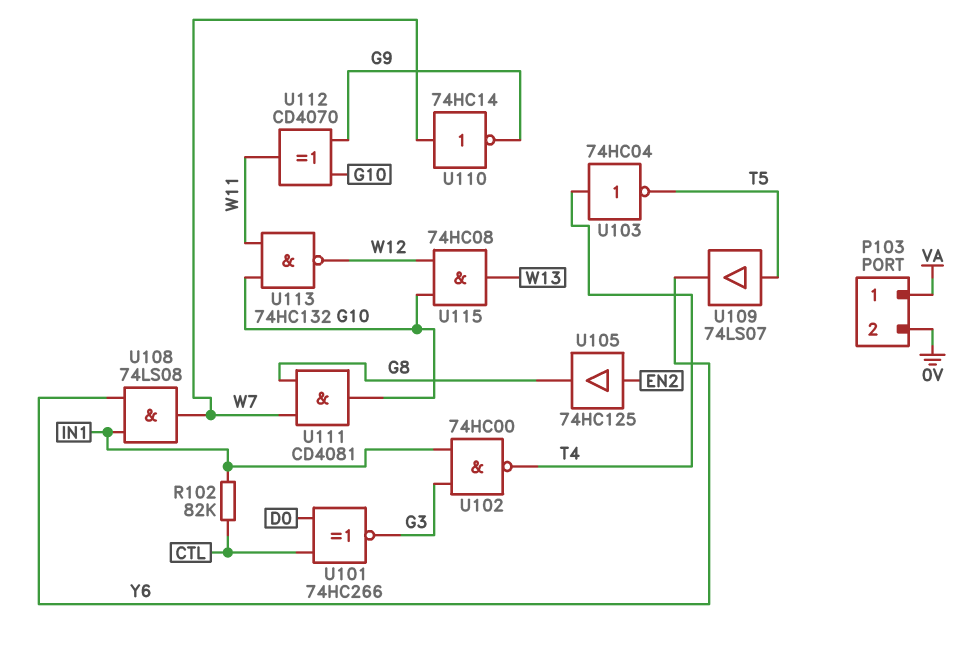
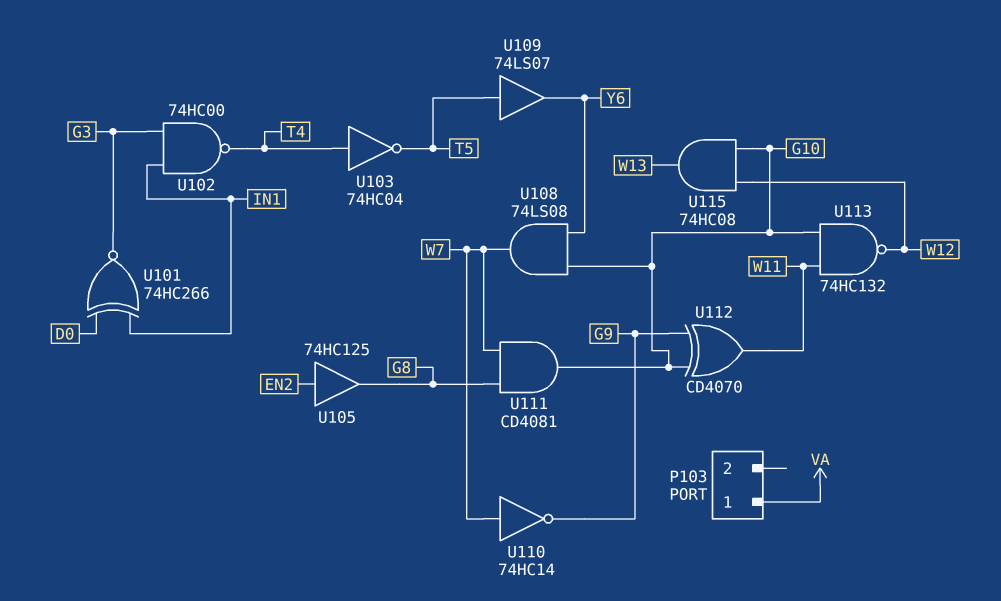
P103 pin 2: 0V -> none
R102: 82k (CTL, IN1) -> none
U101: XNOR 74HC266 (in CTL, in D0, out G3) -> XNOR 74HC266 (in D0, in IN1, out G3)
U108: AND 74LS08 (in IN1, in Y6, out W7) -> AND 74LS08 (in G10, in Y6, out W7)

